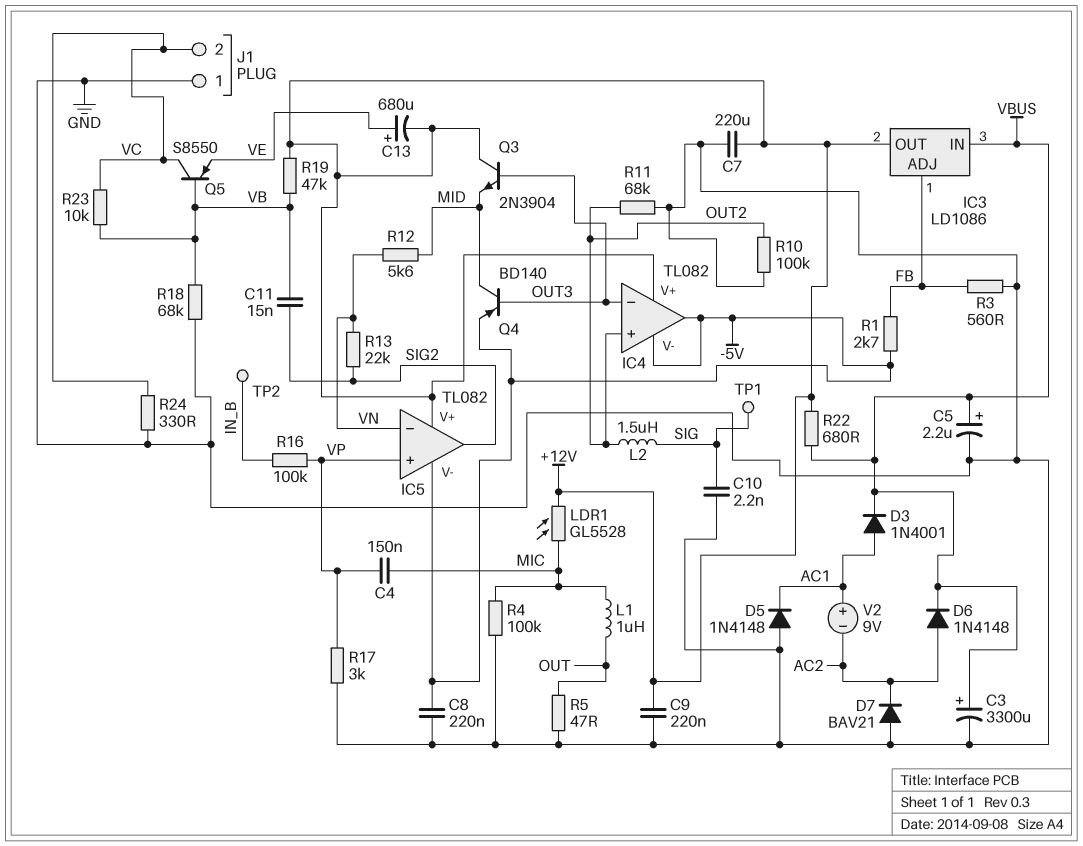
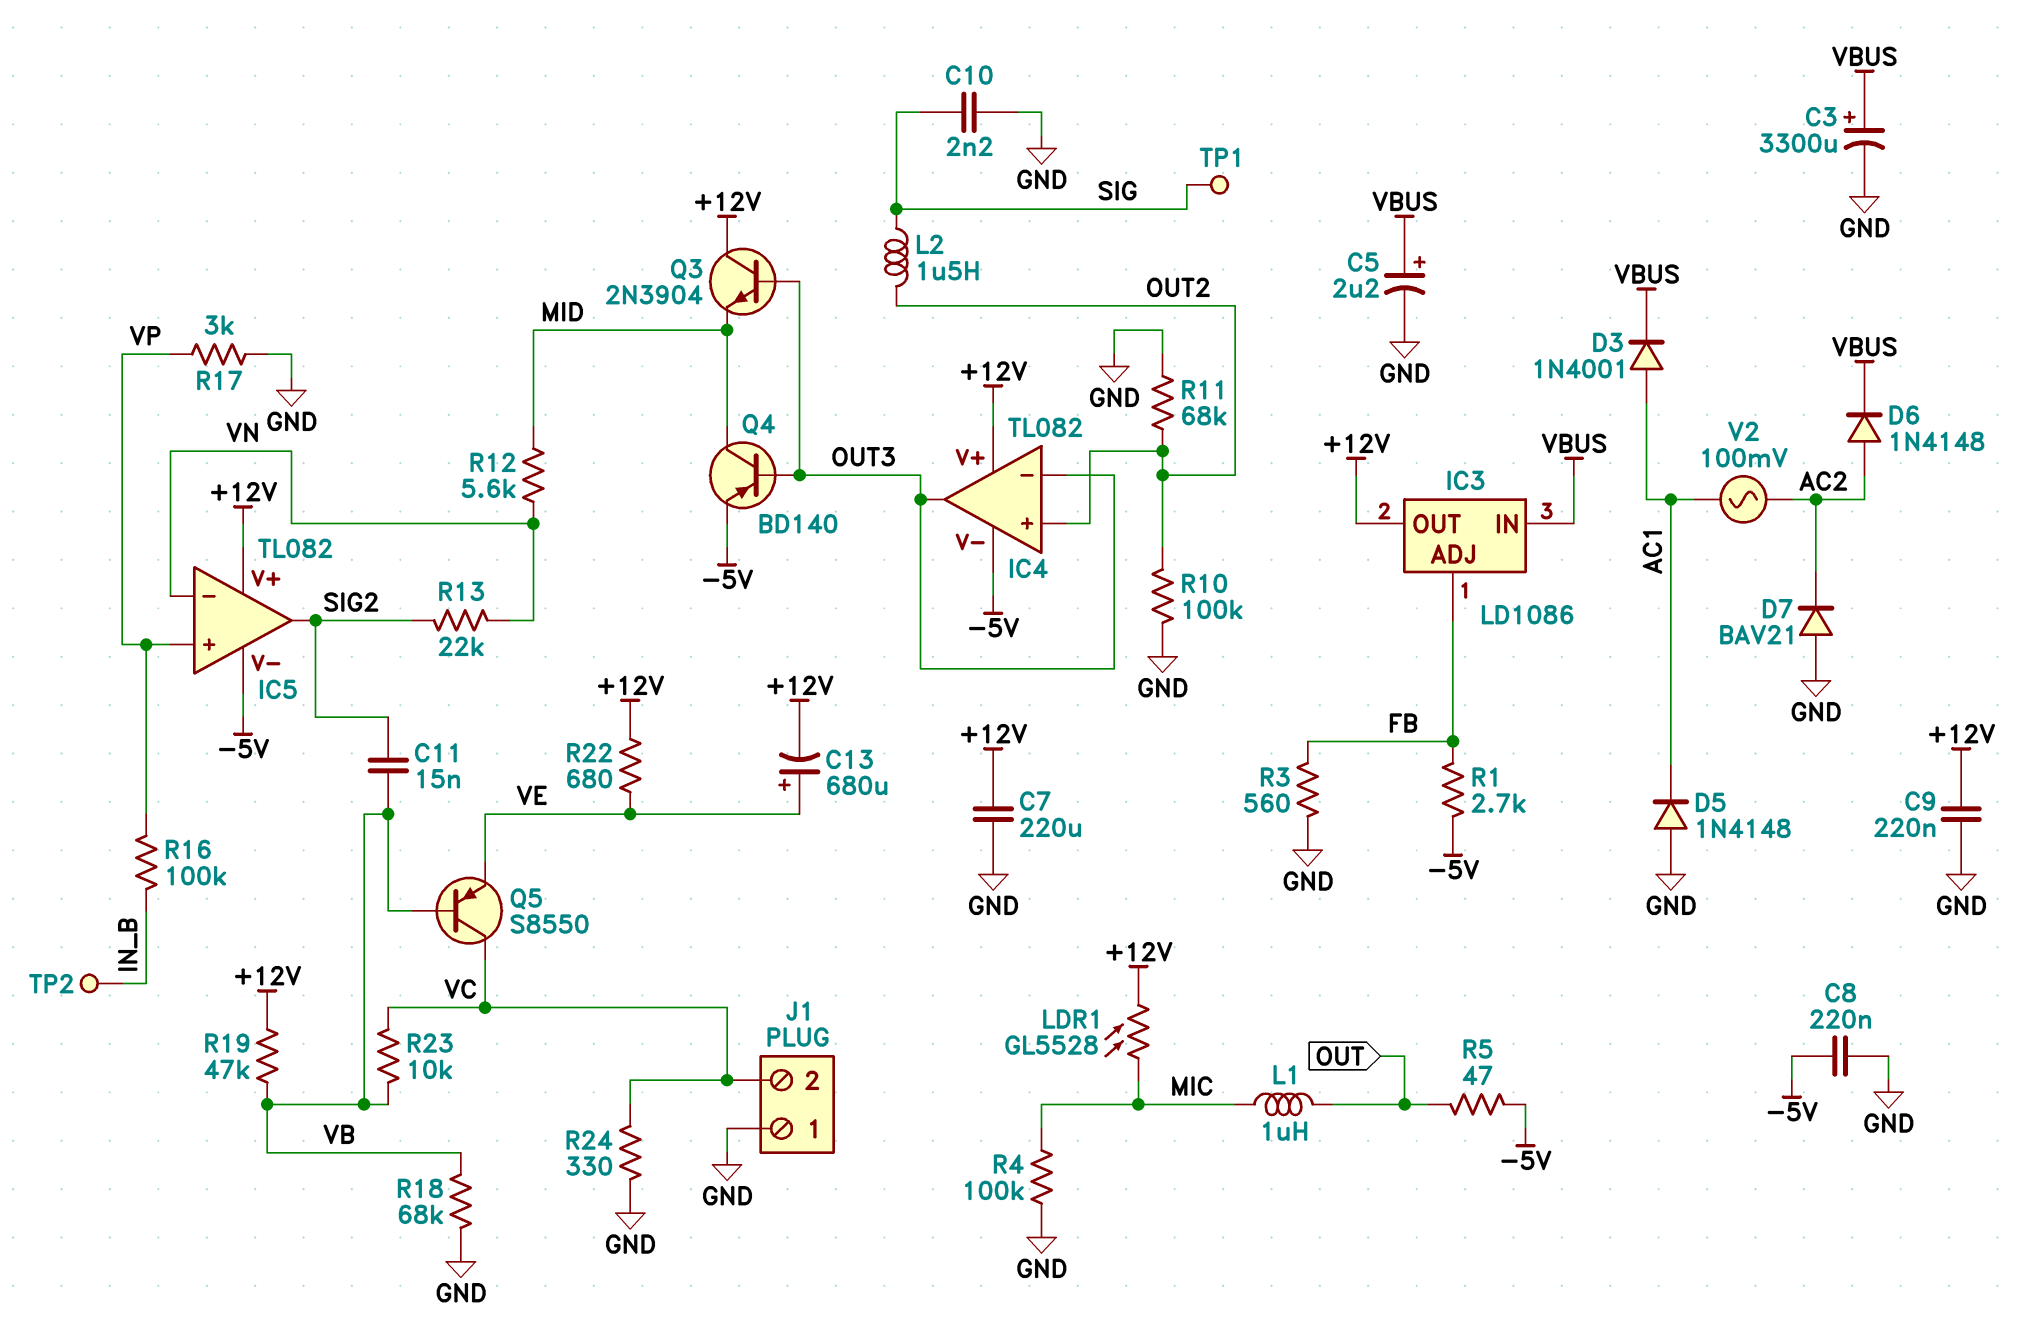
C4: 150nF (MIC, VP) -> none
IC4 pin out: -5V -> OUT3
R5: 47 (GND, OUT) -> 47 (-5V, OUT)
R22: 680 (+12V, VBUS) -> 680 (+12V, VE)
V2: 9V (plus AC1, minus AC2) -> AC 100mV (AC1, AC2)

